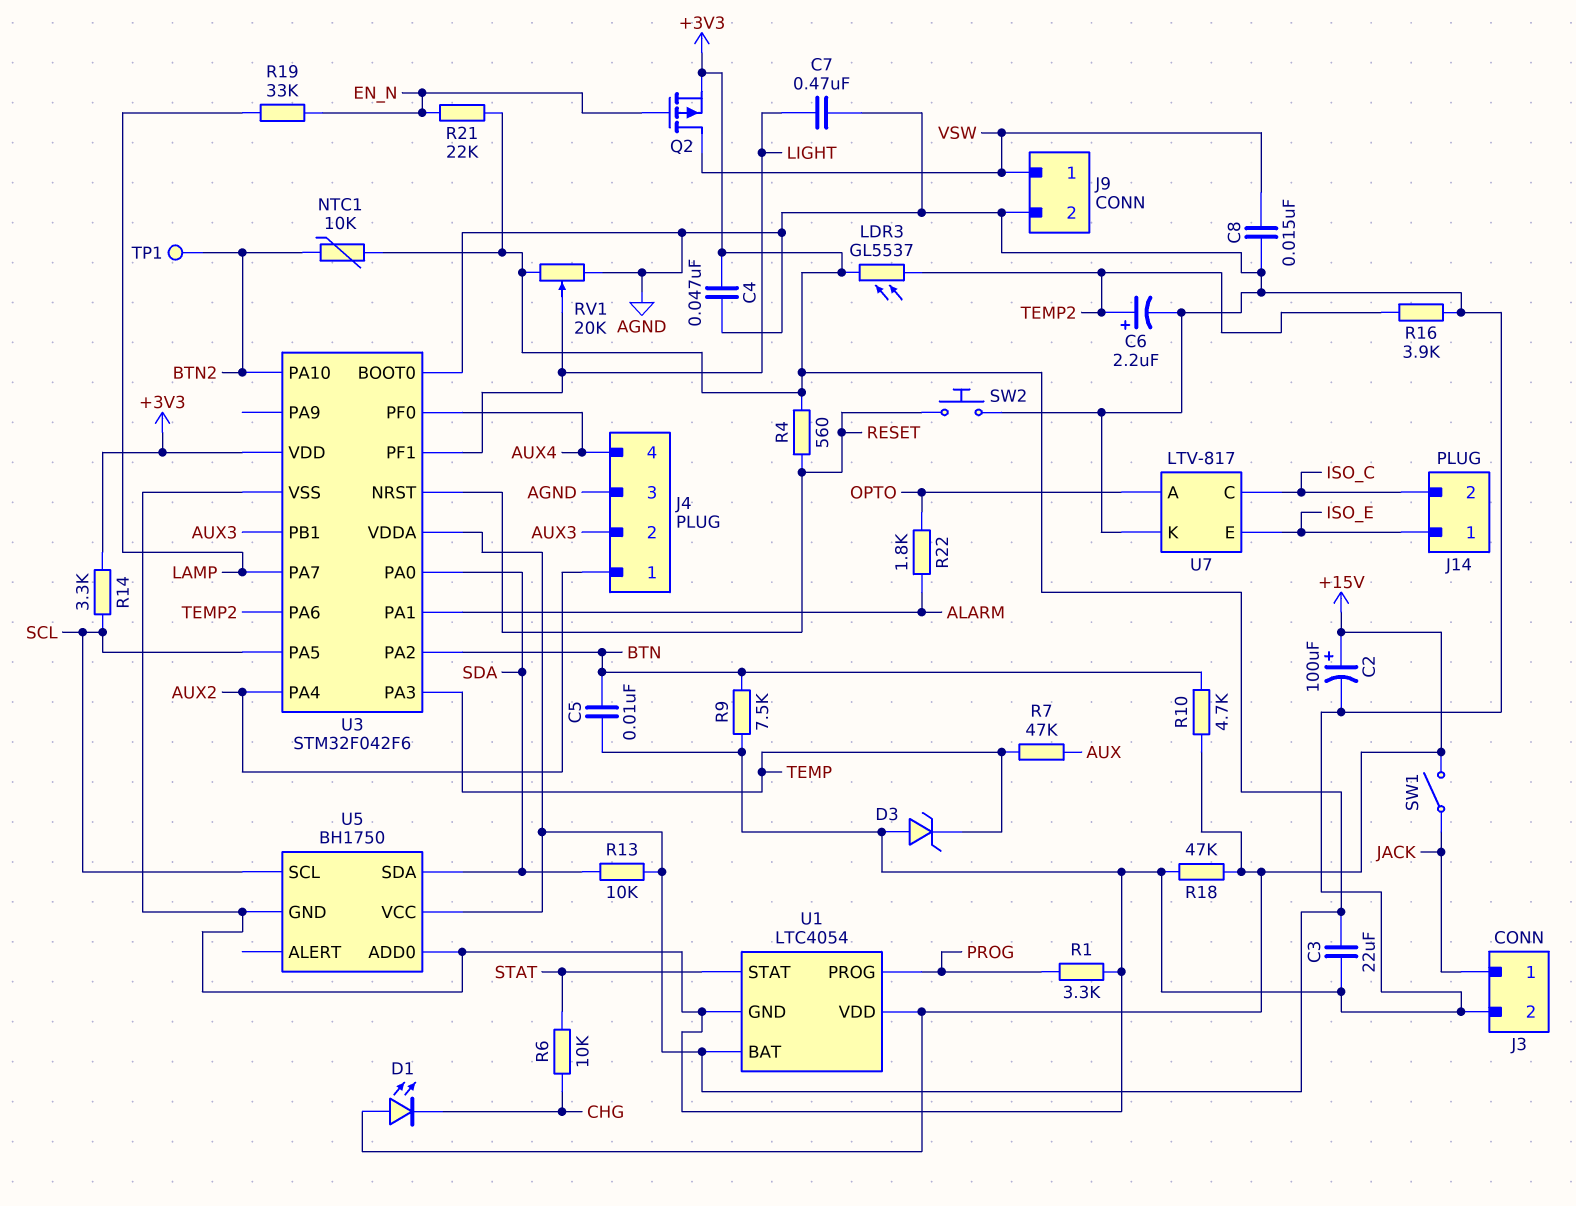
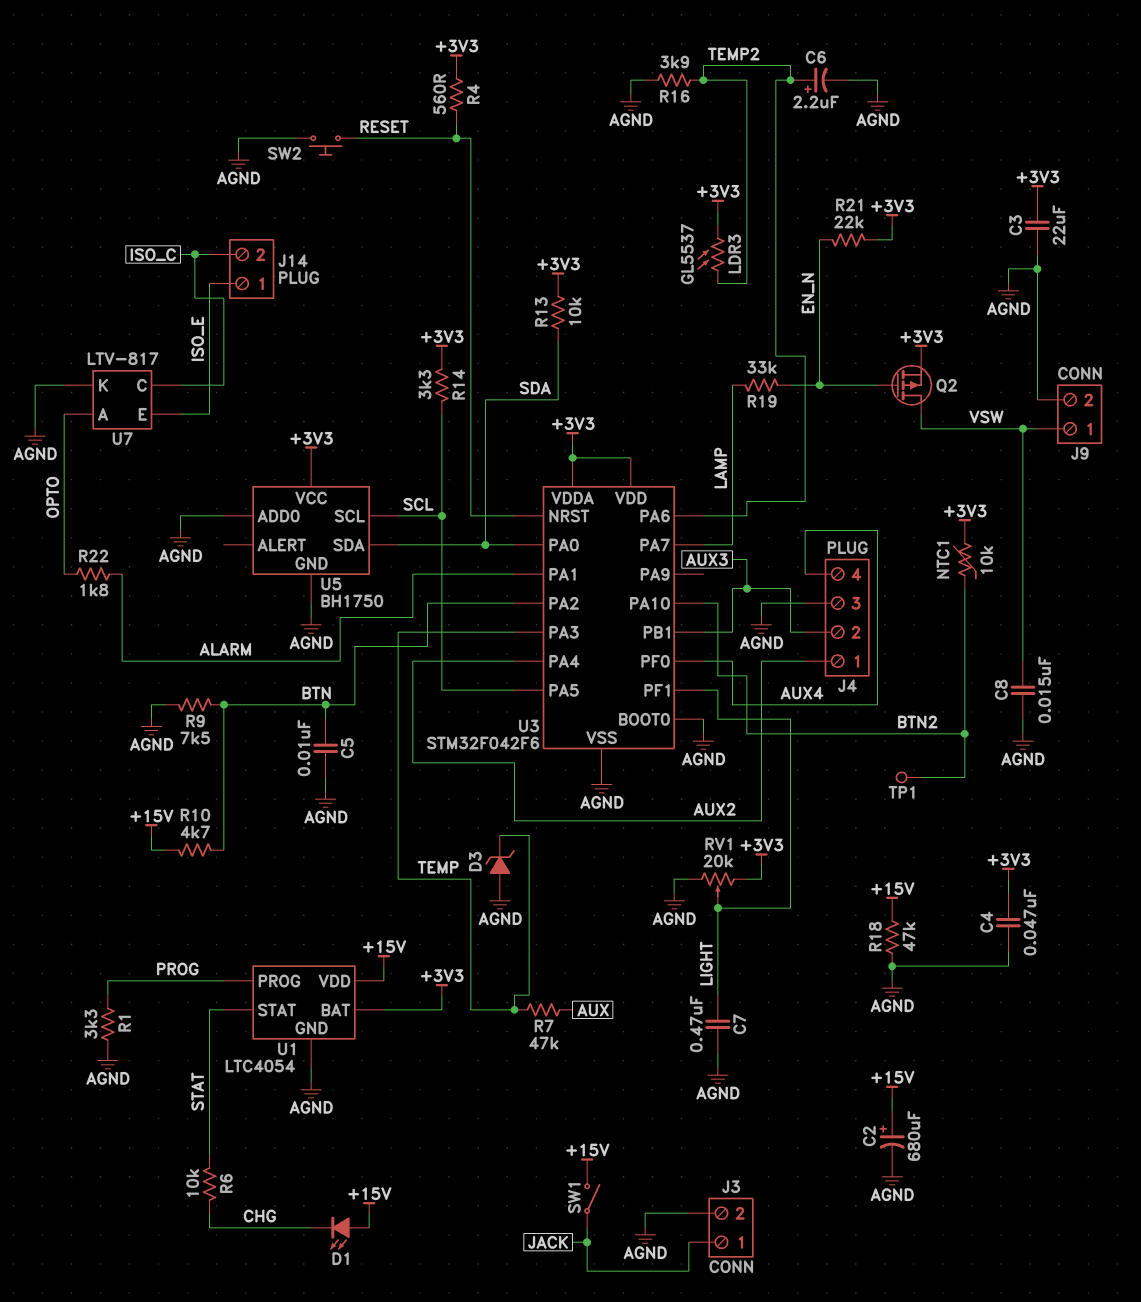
C2: 100uF (plus +15V, minus AGND) -> 680uF (plus +15V, minus AGND)

